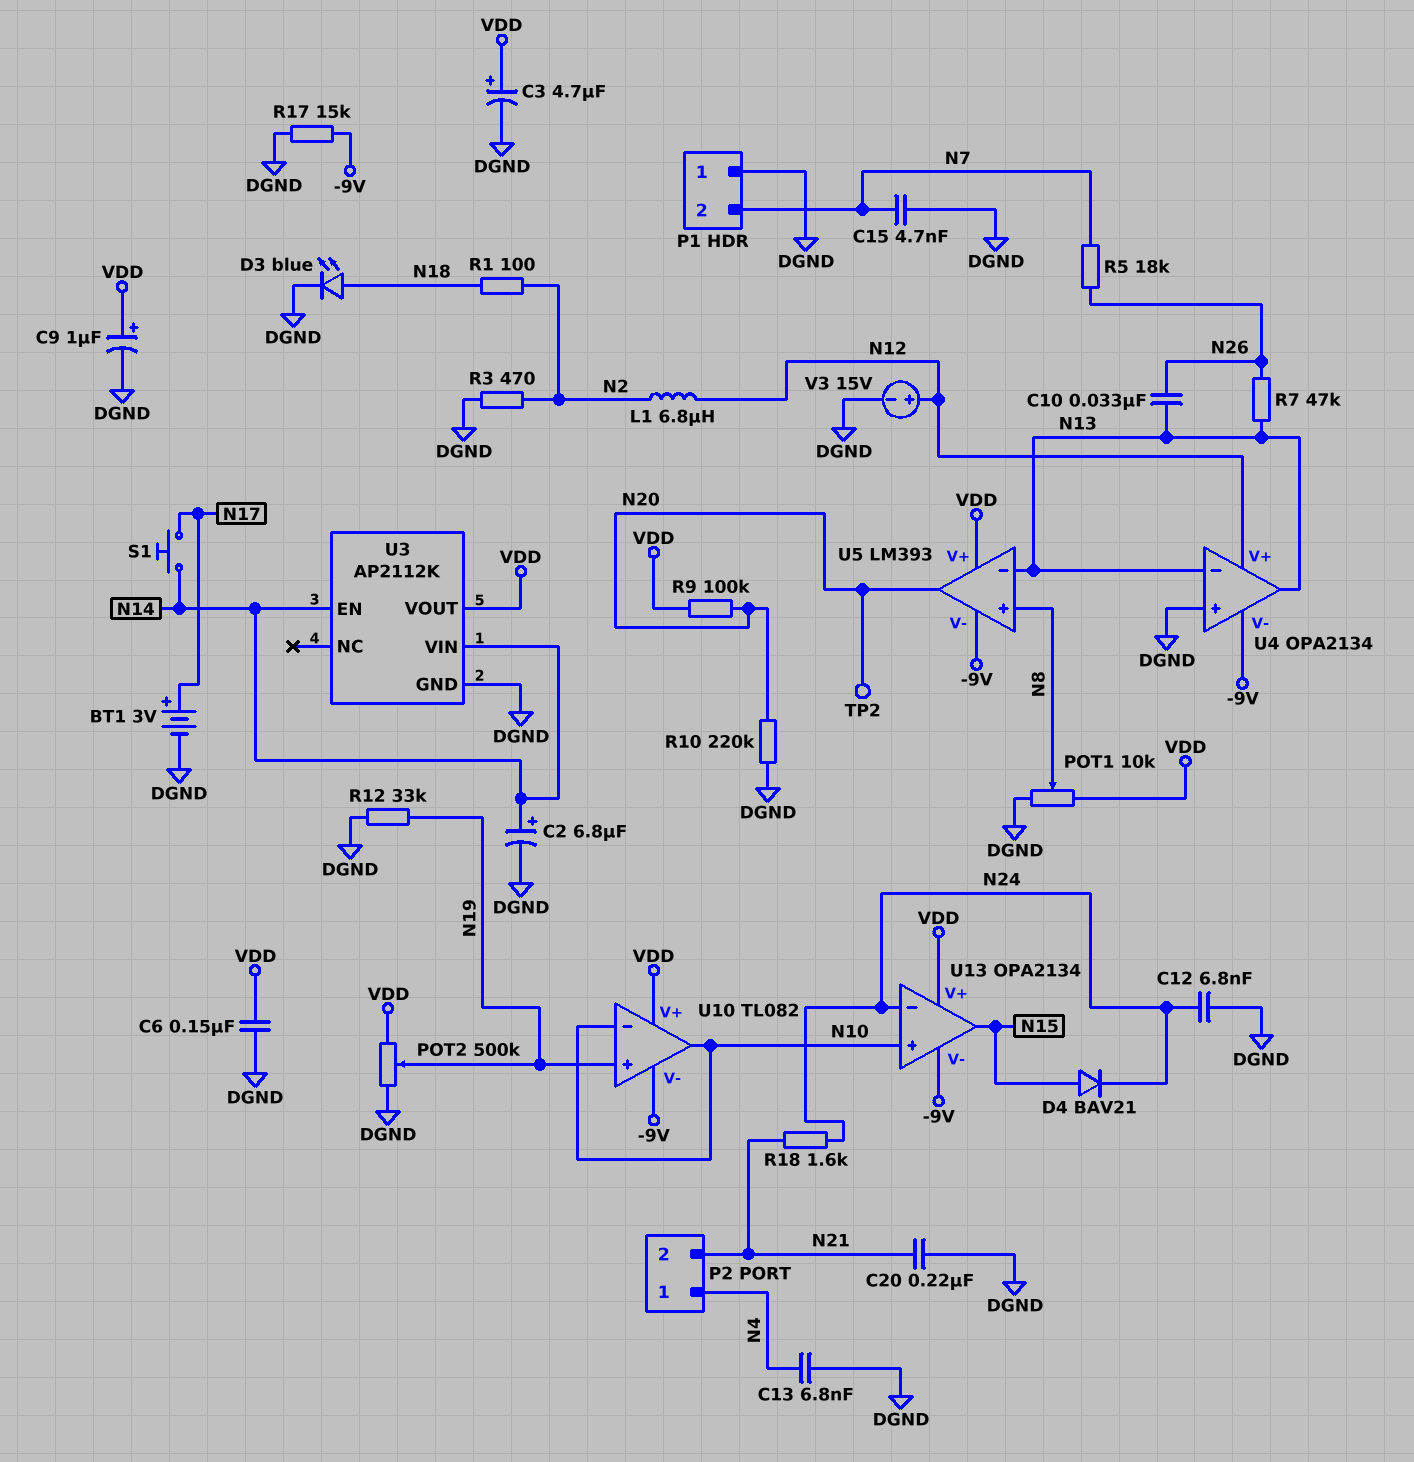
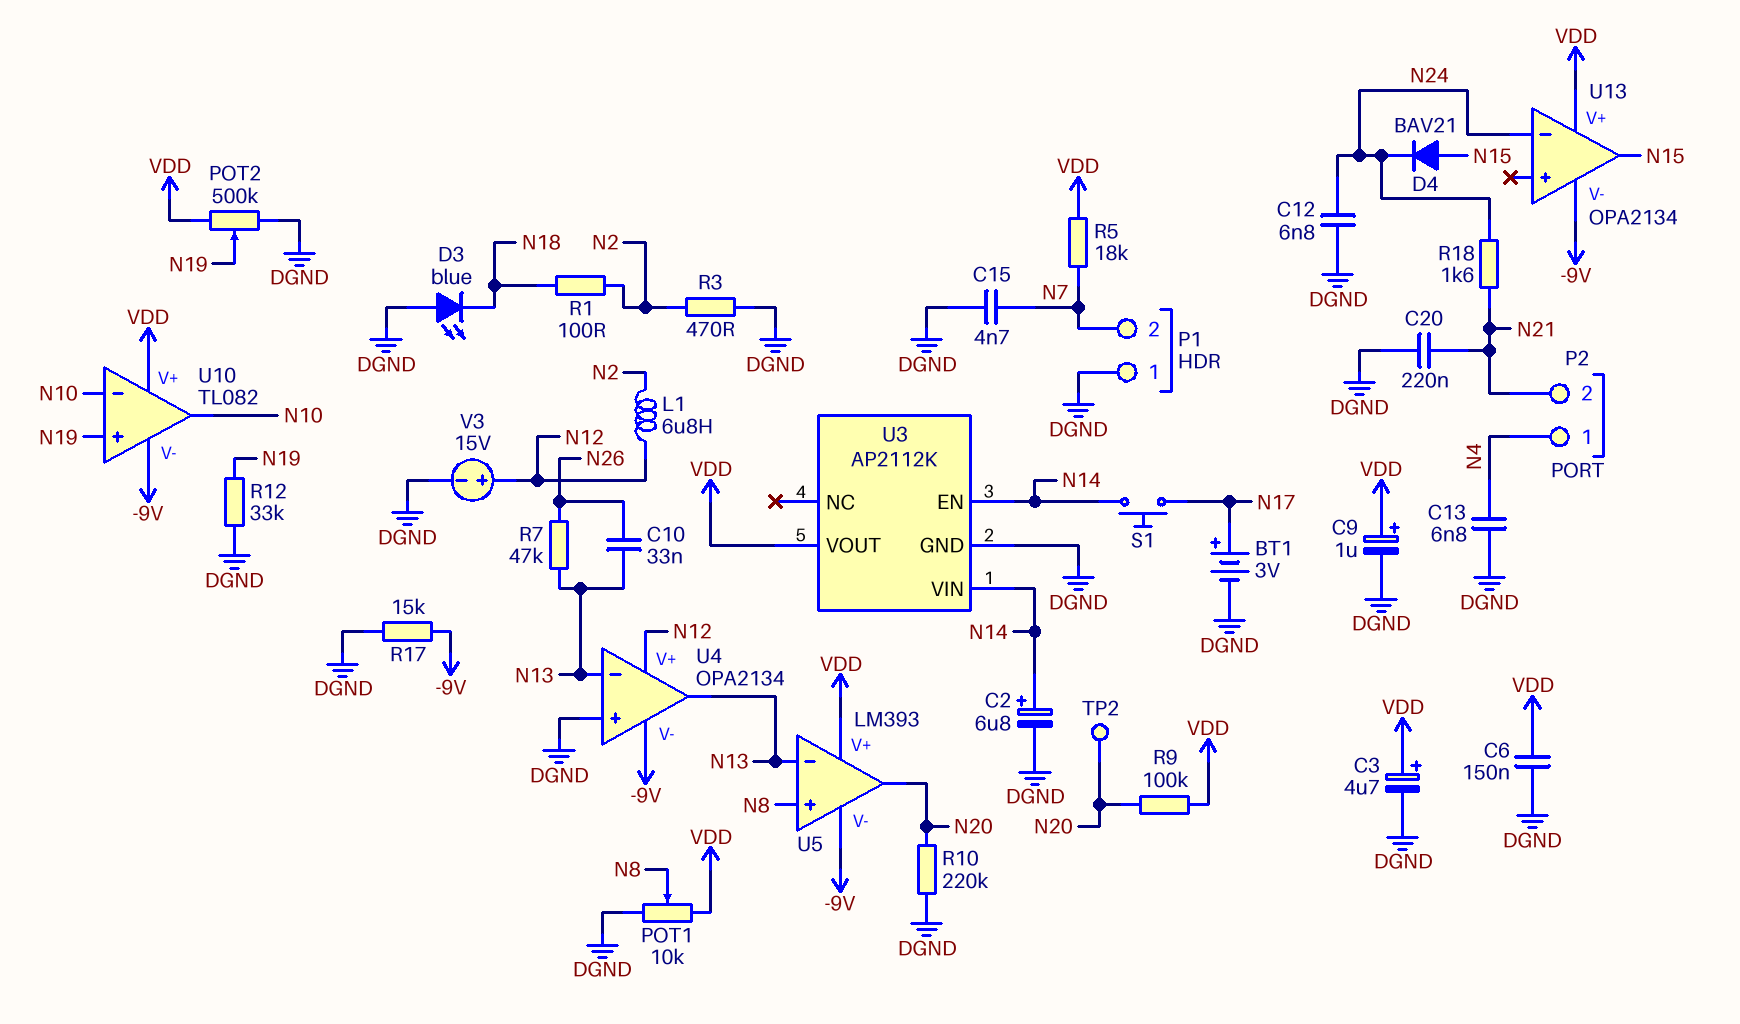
D3: LED blue (A N18, K DGND) -> LED blue (A DGND, K N18)
R5: 18k (N7, N26) -> 18k (N7, VDD)
U13 pin in+: N10 -> none

